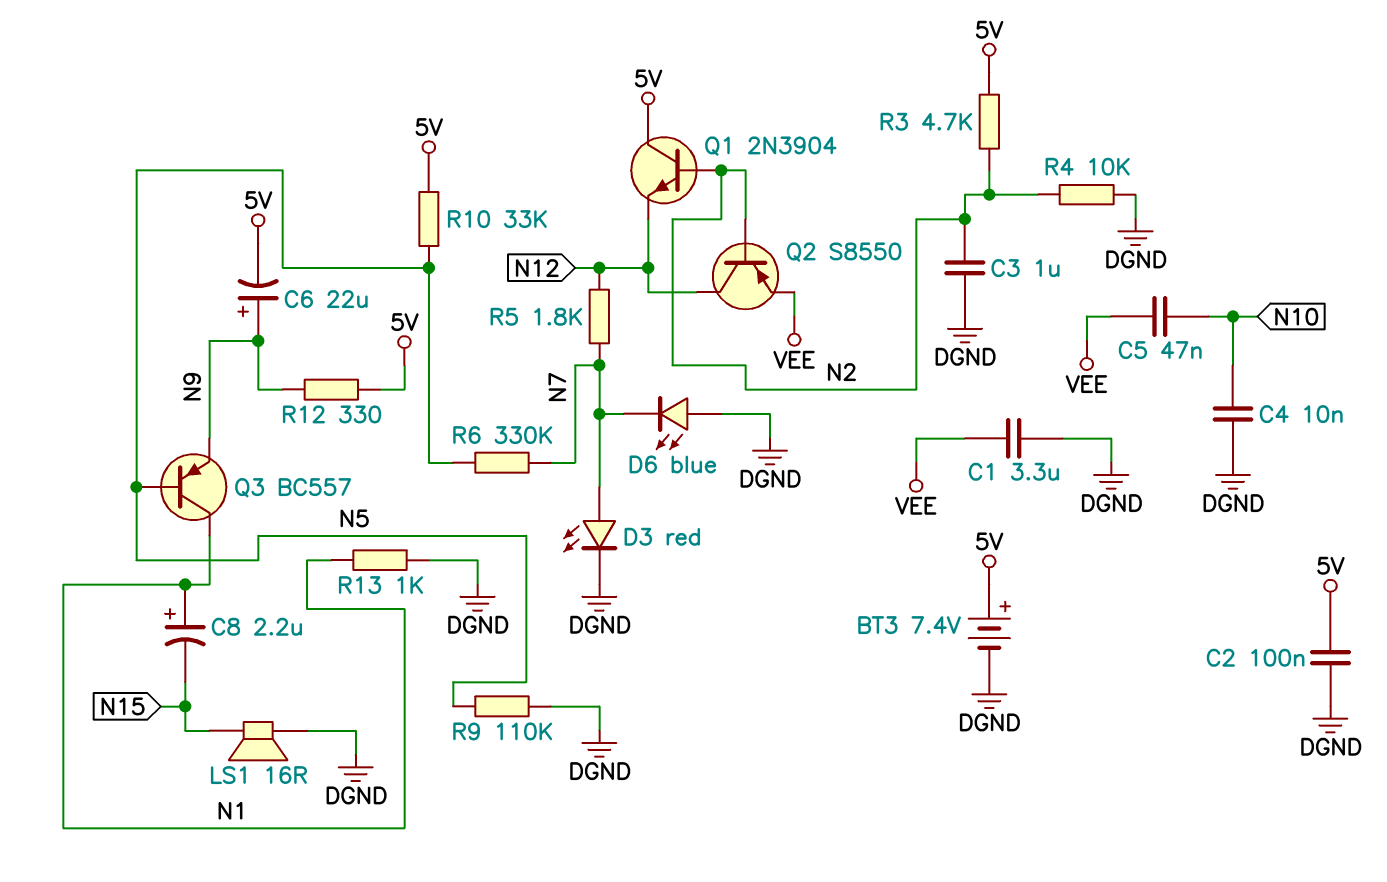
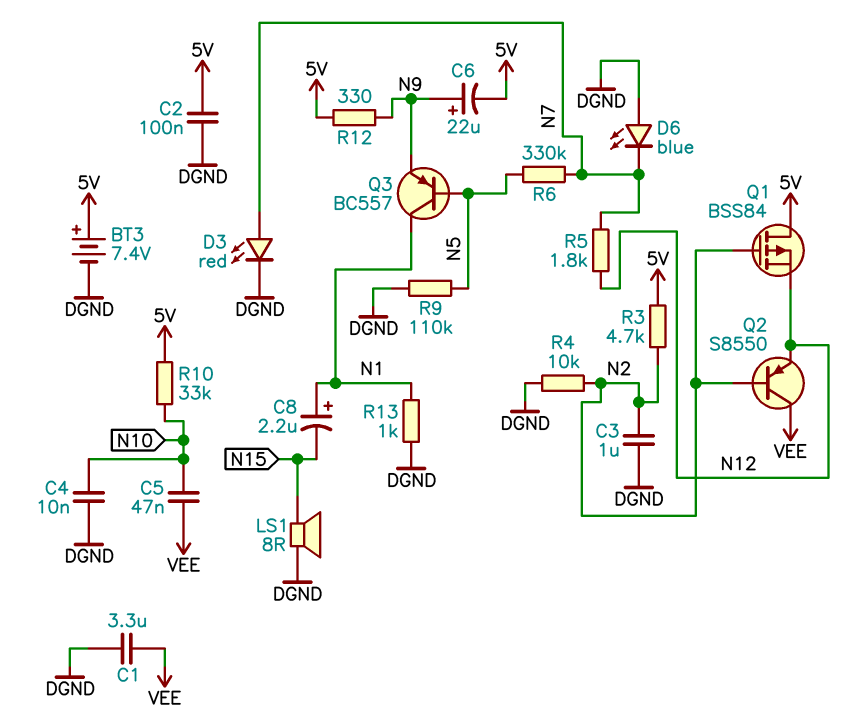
LS1: speaker 16R (DGND, N15) -> speaker 8R (DGND, N15)
Q1: NPN 2N3904 (B N2, C 5V, E N12) -> PMOS BSS84 (G N2, D 5V, S N12)
Q2: PNP S8550 (B N2, C N12, E VEE) -> PNP S8550 (B N2, C VEE, E N12)
R10: 33k (5V, N5) -> 33k (5V, N10)

